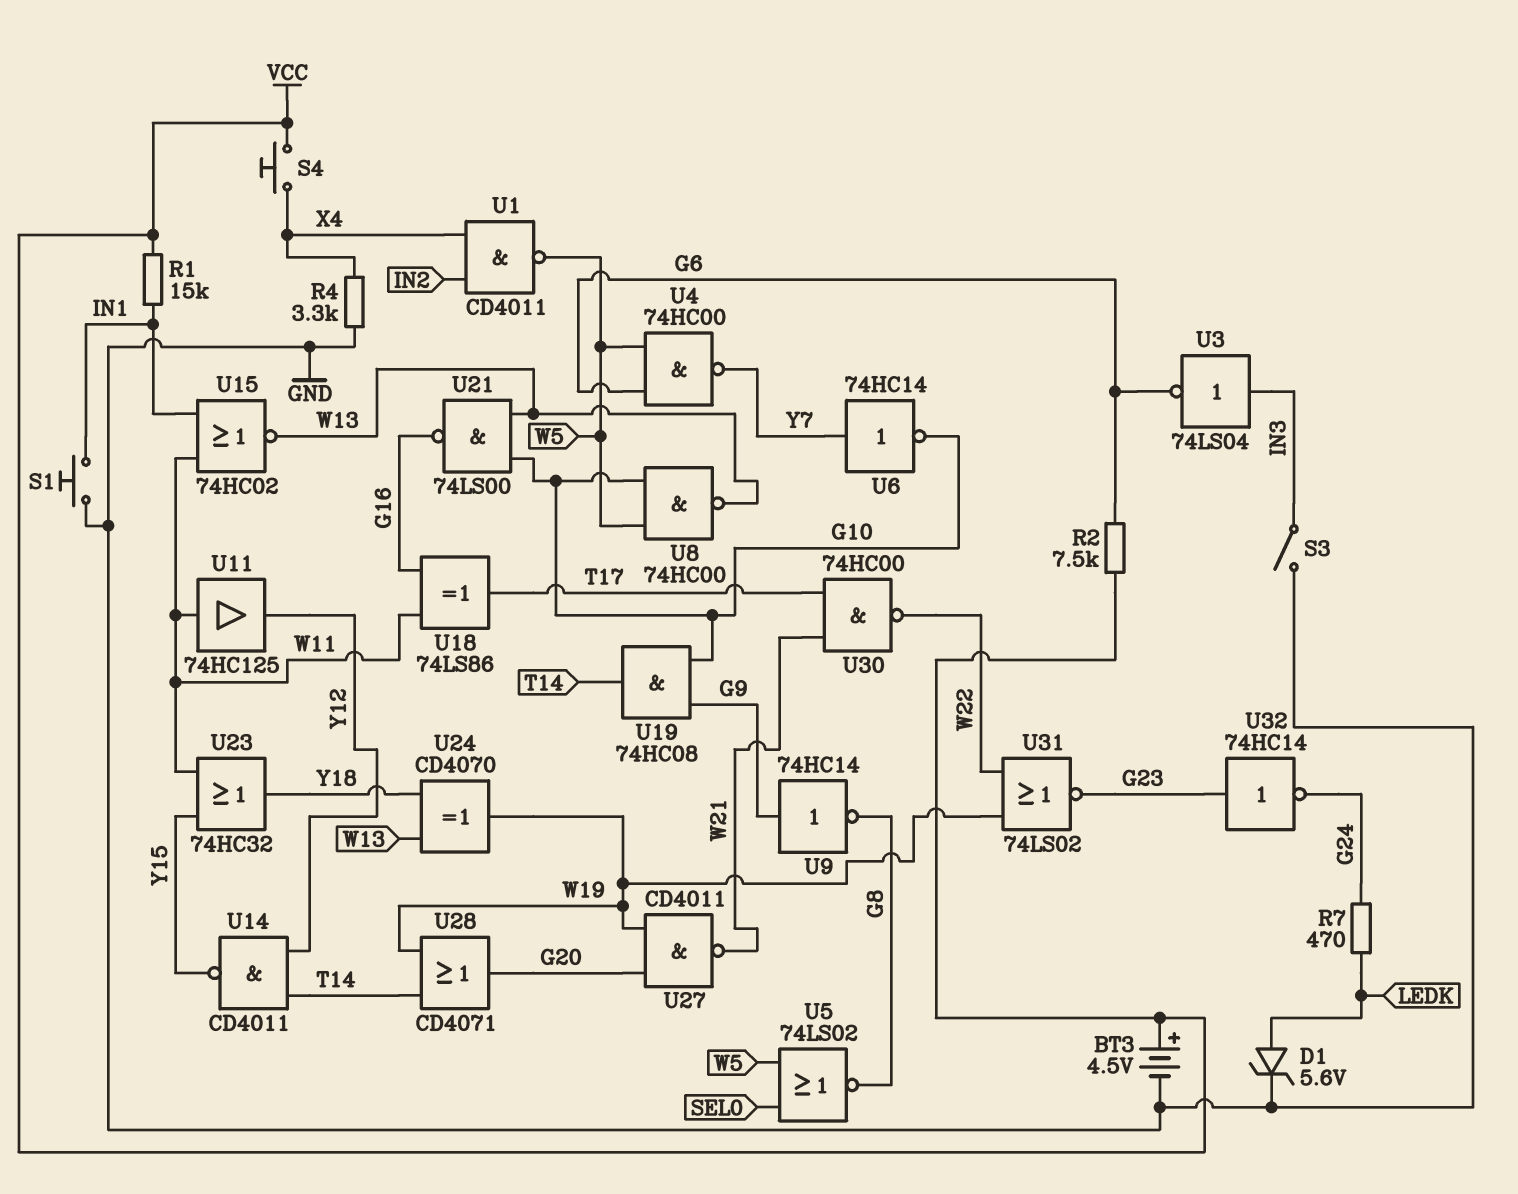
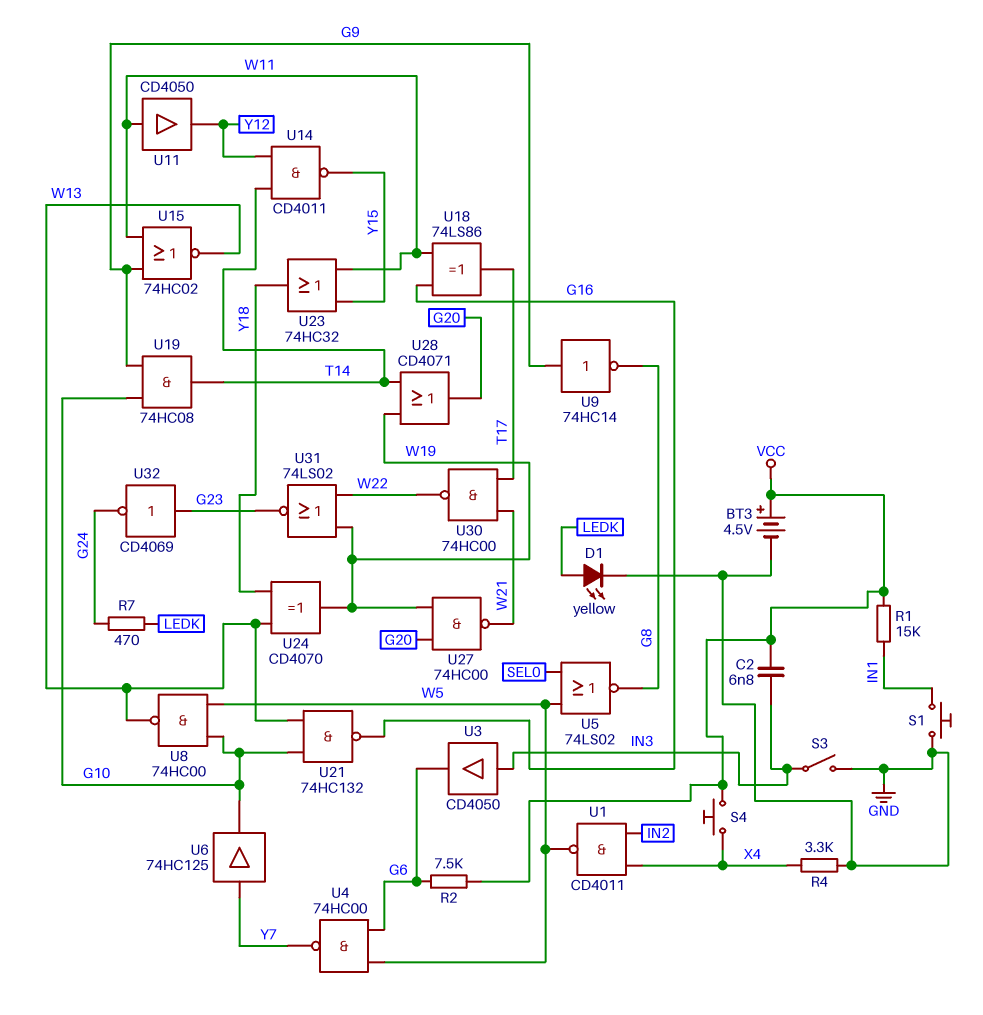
C2: none -> 6.8nF (IN3, VCC)
D1: zener 5.6V (A LEDK, K GND) -> LED yellow (A LEDK, K GND)
U3: NOT 74LS04 (in IN3, out G6) -> buffer CD4050 (in IN3, out G6)
U6: NOT 74HC14 (in Y7, out G10) -> buffer 74HC125 (in Y7, out G10)
U11: buffer 74HC125 (in W11, out Y12) -> buffer CD4050 (in W11, out Y12)
U15: NOR 74HC02 (in IN1, in W11, out W13) -> NOR 74HC02 (in G9, in W11, out W13)
U21: NAND 74LS00 (in G10, in W13, out G16) -> NAND 74HC132 (in G10, in W13, out G16)
U27: NAND CD4011 (in G20, in W19, out W21) -> NAND 74HC00 (in G20, in W19, out W21)
U32: NOT 74HC14 (in G23, out G24) -> NOT CD4069 (in G23, out G24)

